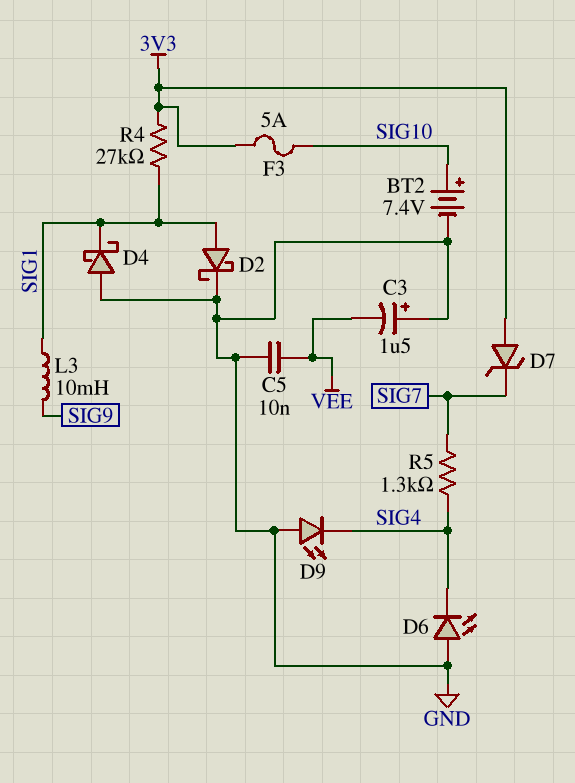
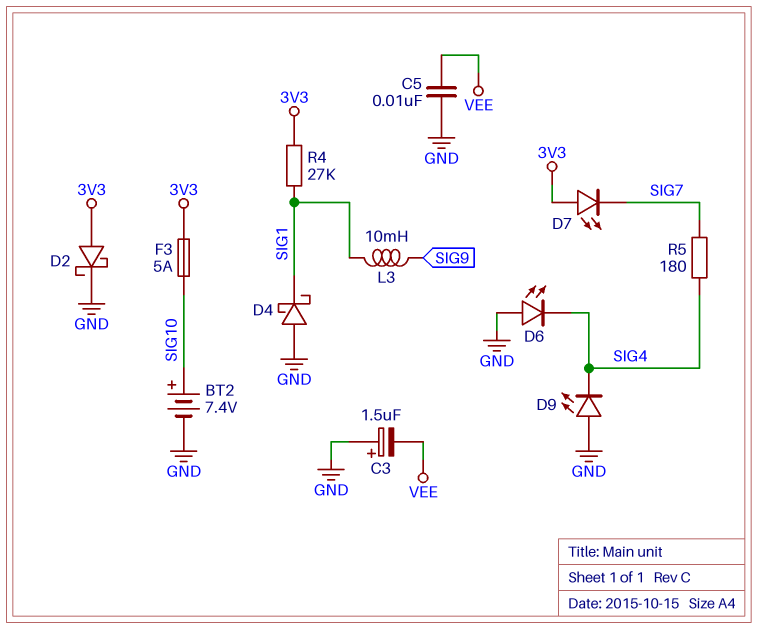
D2: schottky (A SIG1, K GND) -> schottky (A 3V3, K GND)
D7: zener (A 3V3, K SIG7) -> LED (A 3V3, K SIG7)
R5: 1.3k (SIG4, SIG7) -> 180 (SIG4, SIG7)

